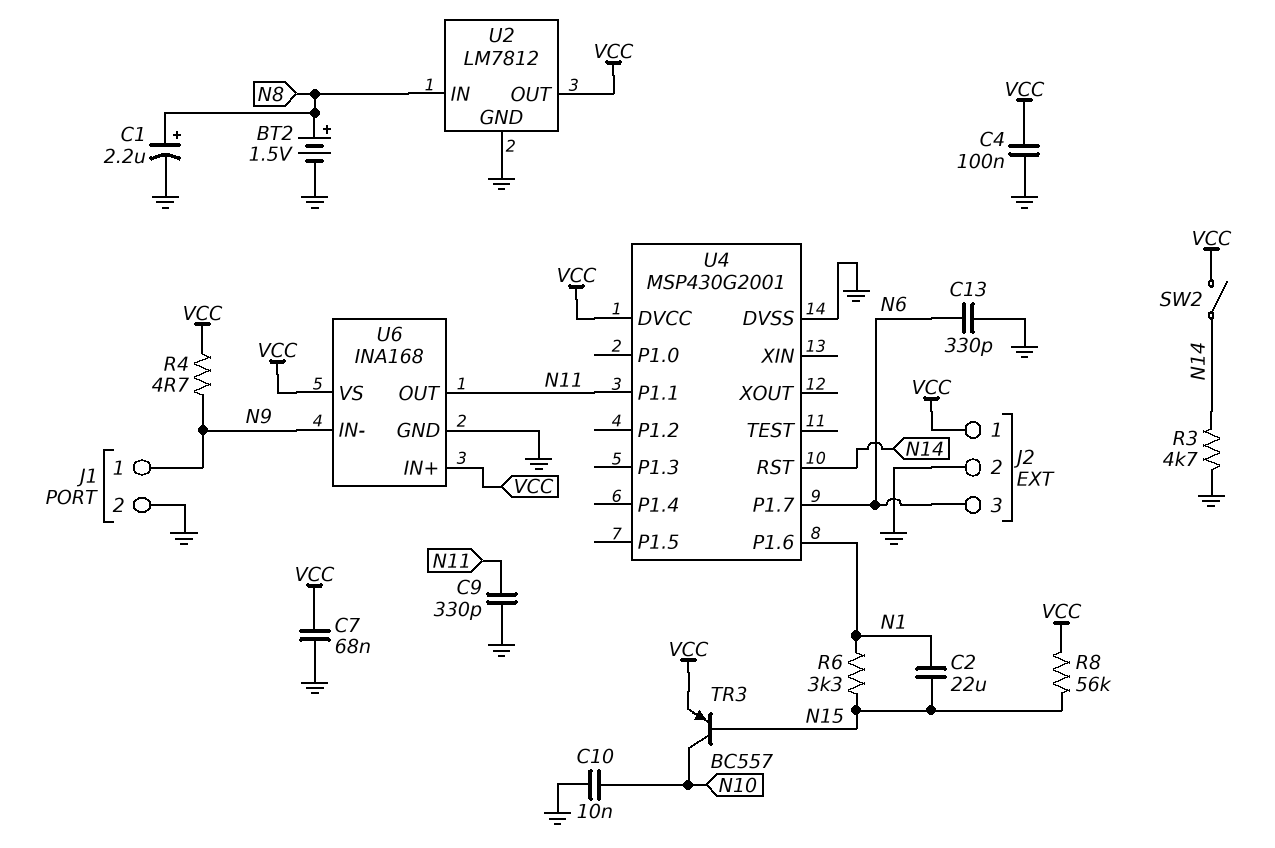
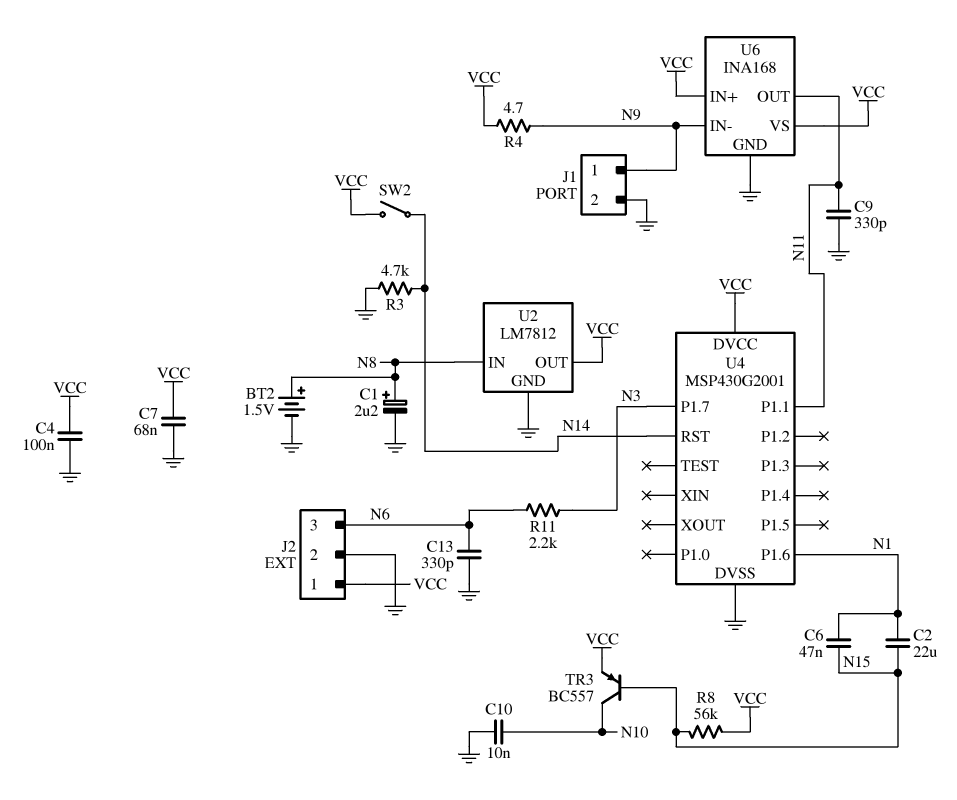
C6: none -> 47nF (N1, N15)
R6: 3.3k (N1, N15) -> none
R11: none -> 2.2k (N3, N6)
U4 pin P1.7: N6 -> N3

